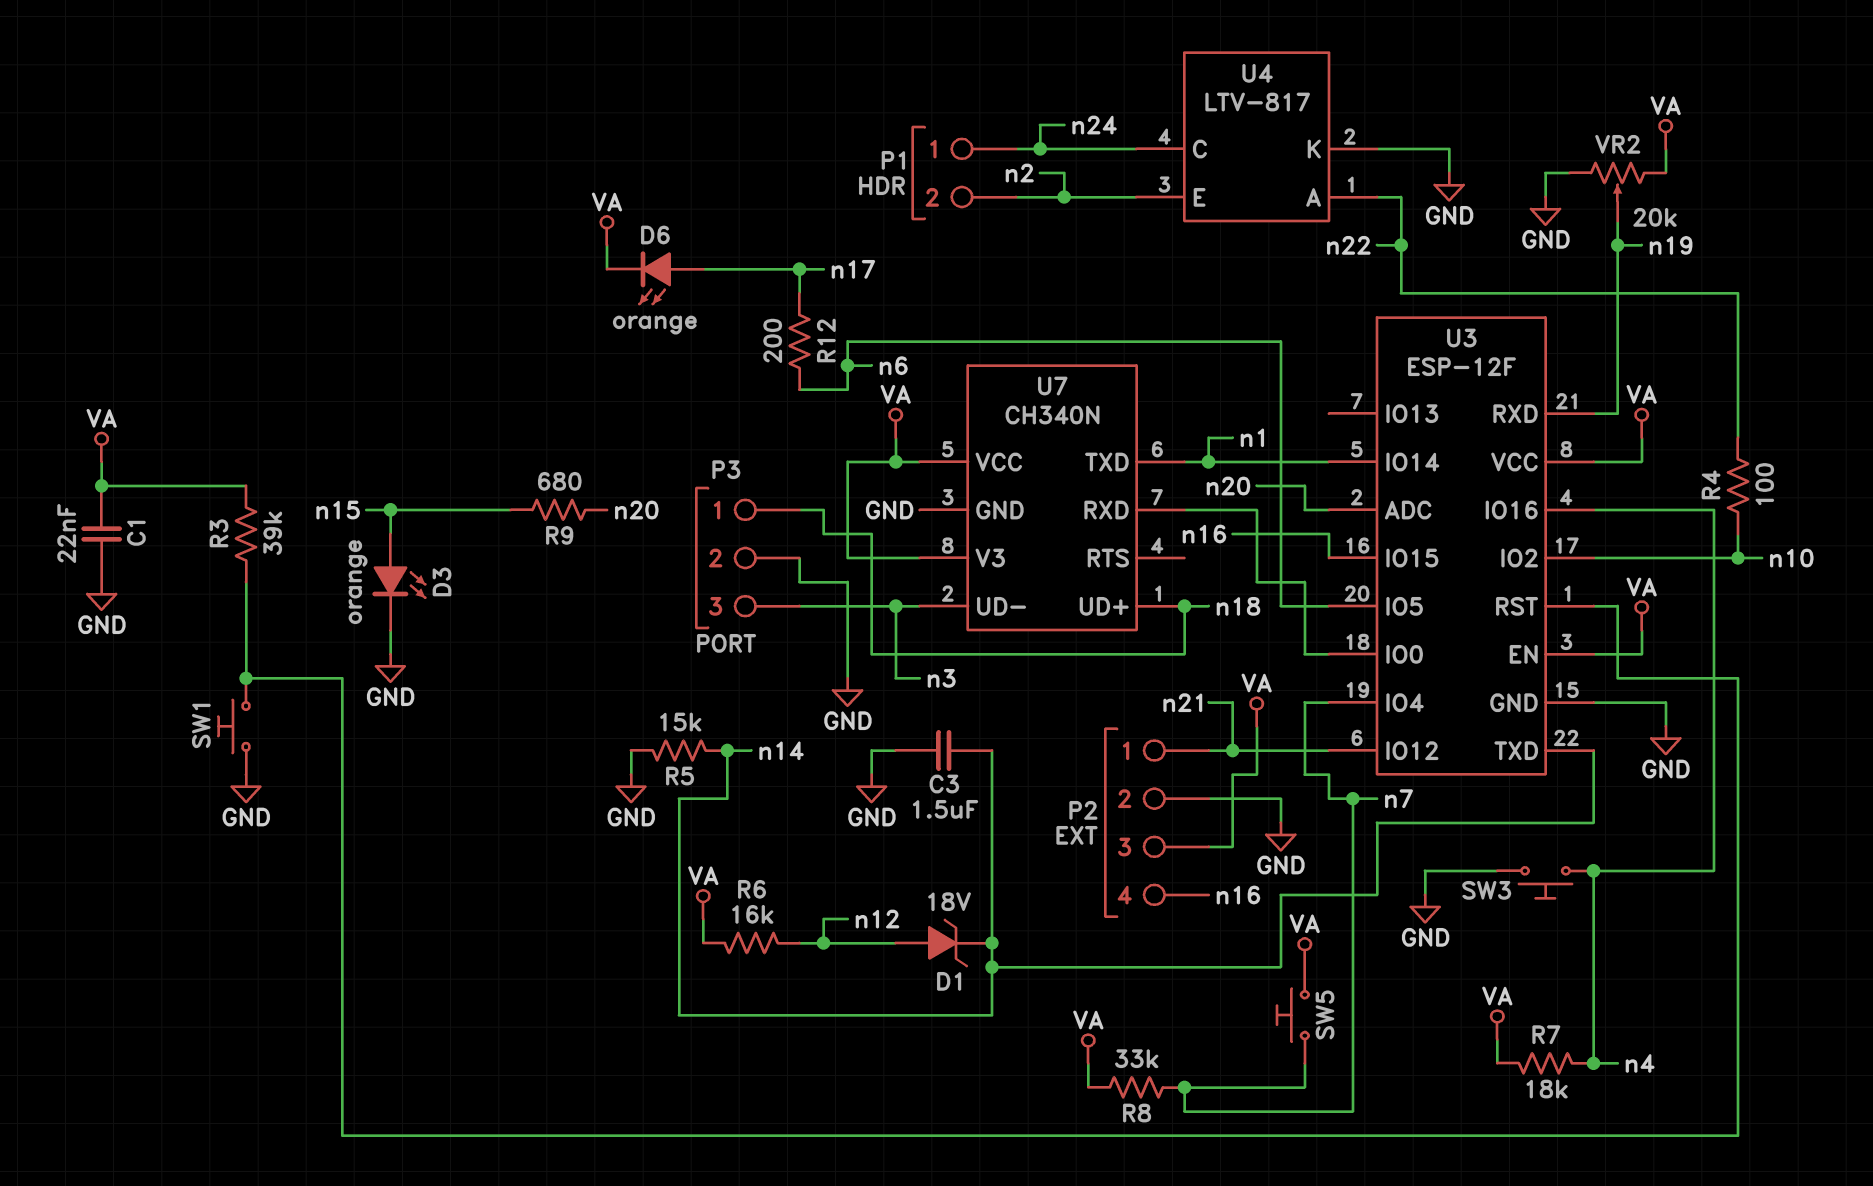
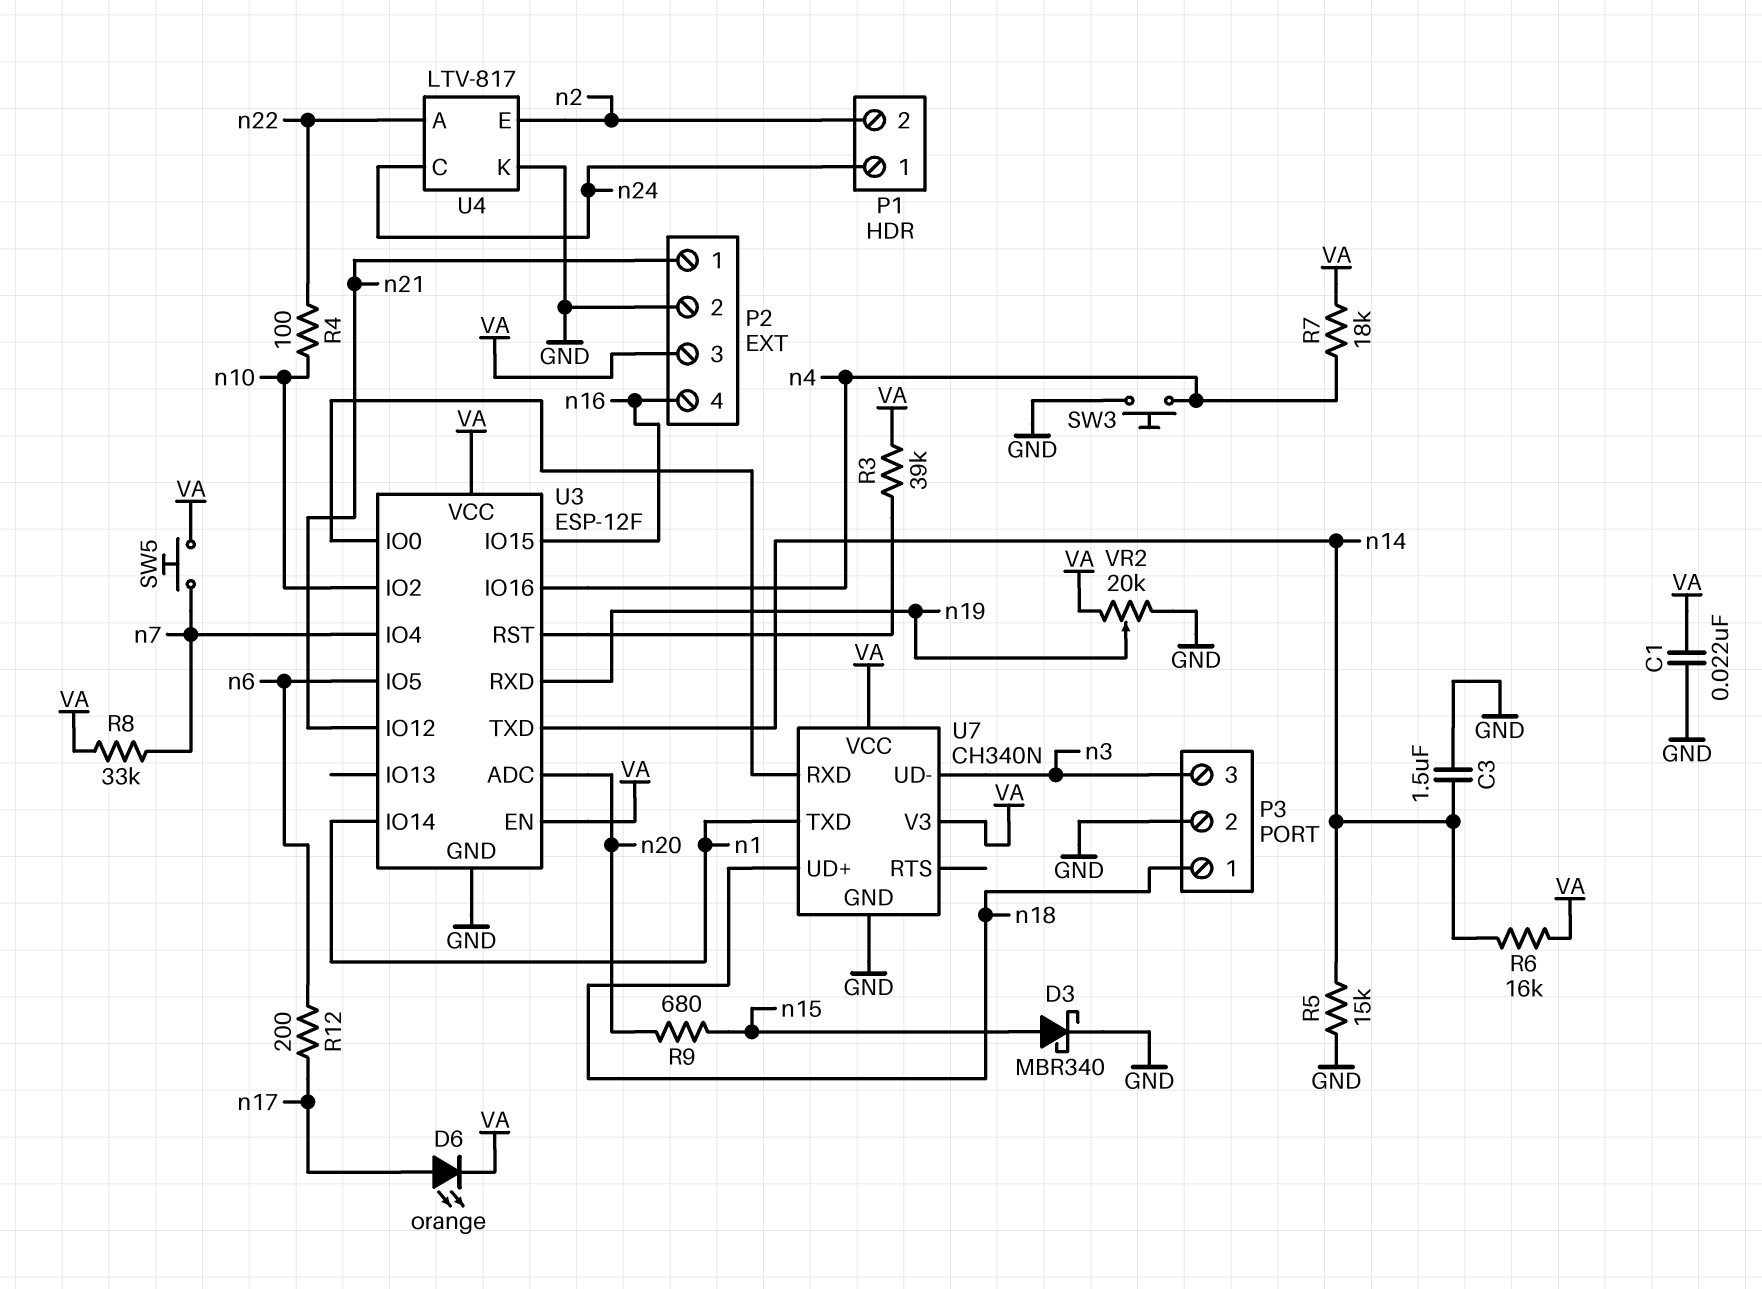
D1: zener 18V (A n12, K n14) -> none
D3: LED orange (A n15, K GND) -> schottky MBR340 (A n15, K GND)
R6: 16k (VA, n12) -> 16k (VA, n14)
SW1: button (GND, U3/RST) -> none

